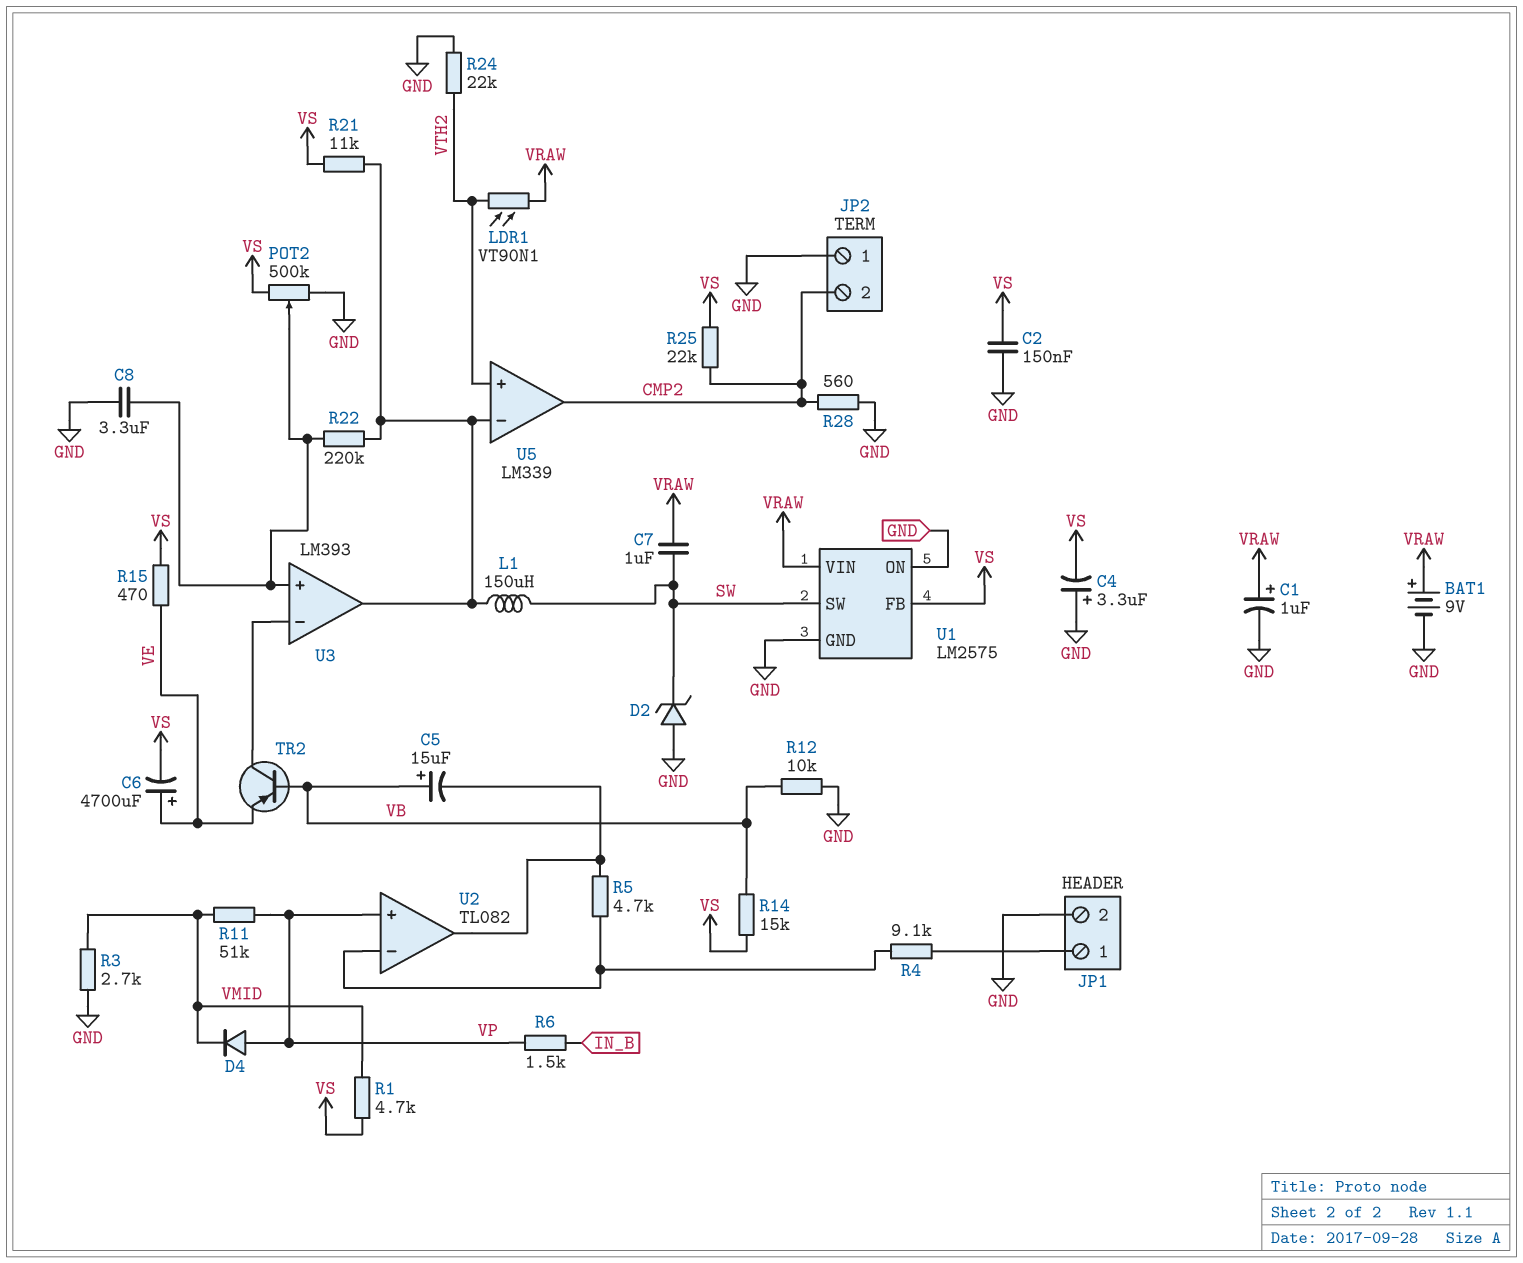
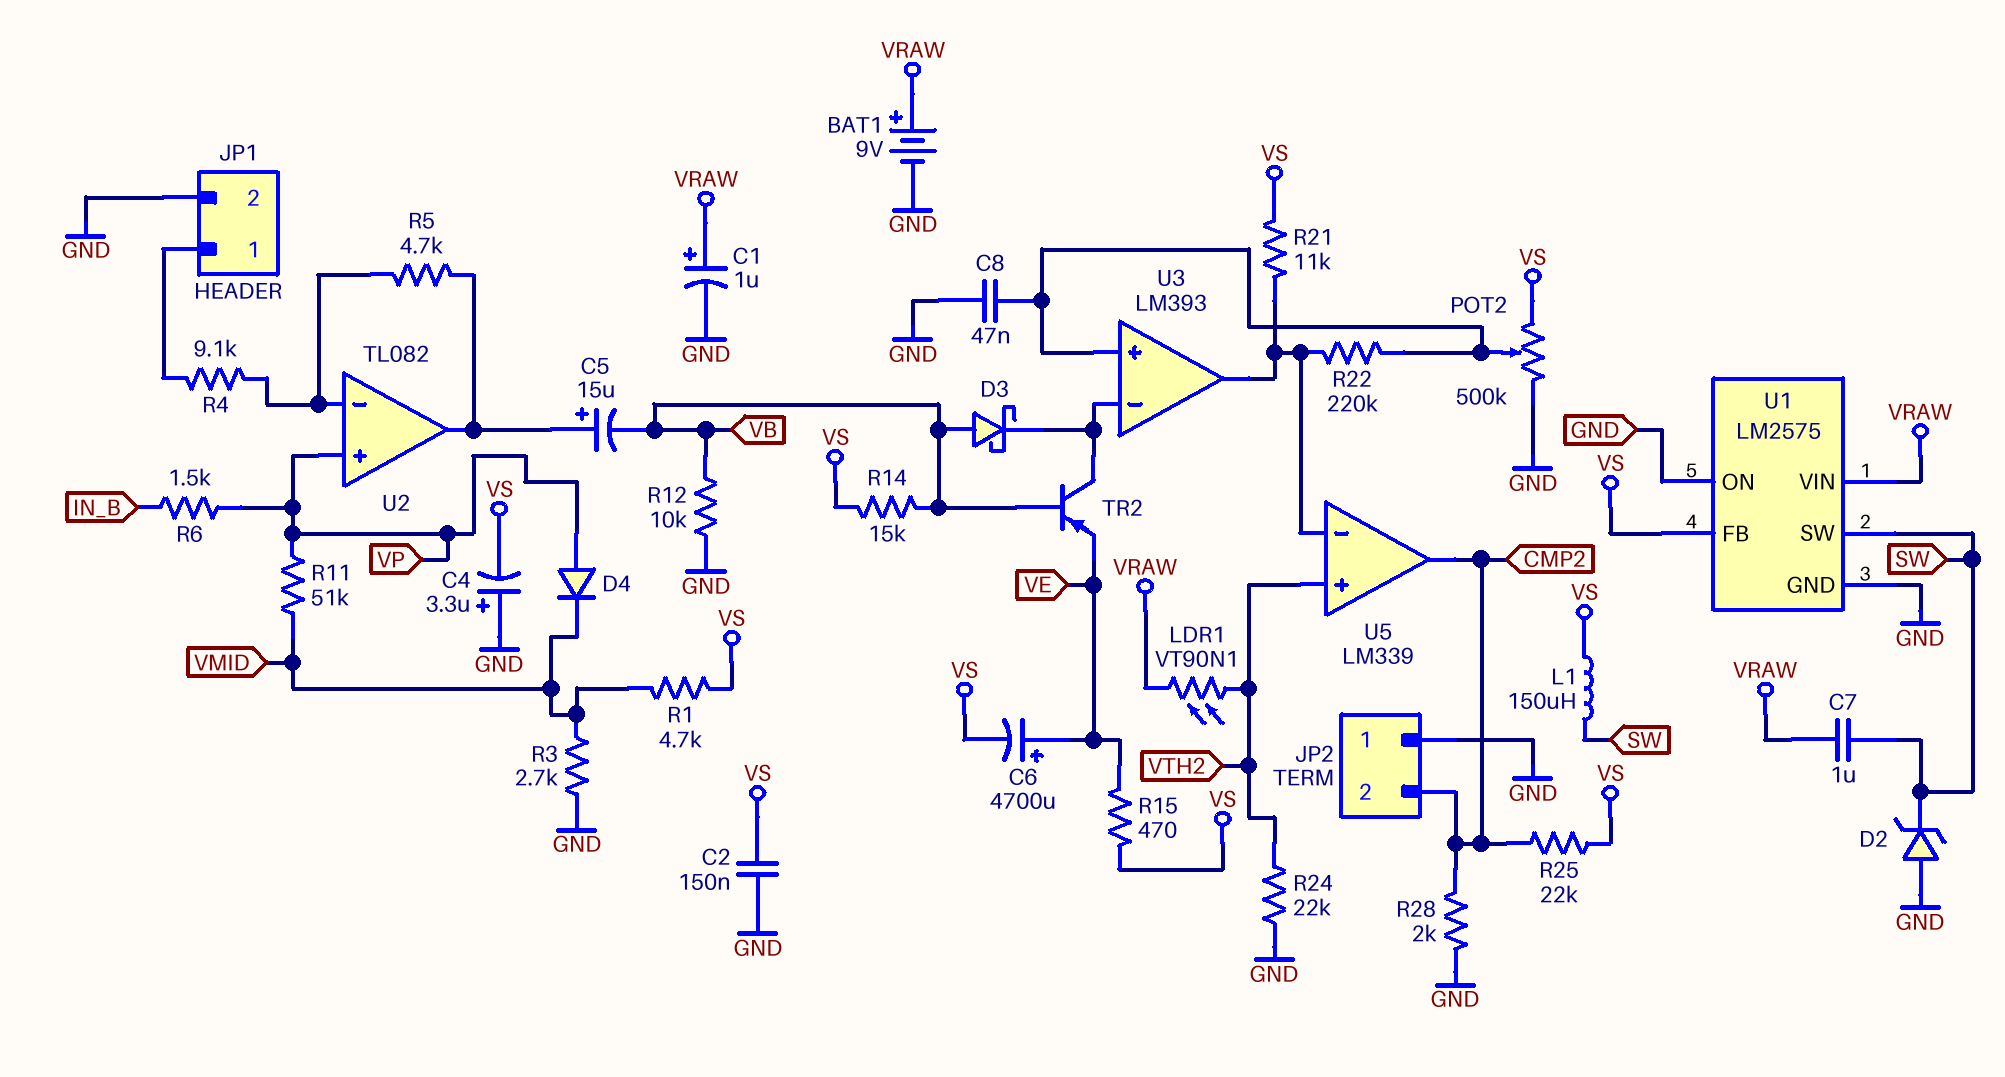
C5: 15uF (plus VB, minus U2/out) -> 15uF (plus U2/out, minus VB)
C8: 3.3uF (GND, U3/in+) -> 47nF (GND, U3/in+)
D3: none -> schottky (A VB, K U3/in-)
L1: 150uH (SW, U3/out) -> 150uH (SW, VS)
R28: 560 (CMP2, GND) -> 2k (CMP2, GND)

